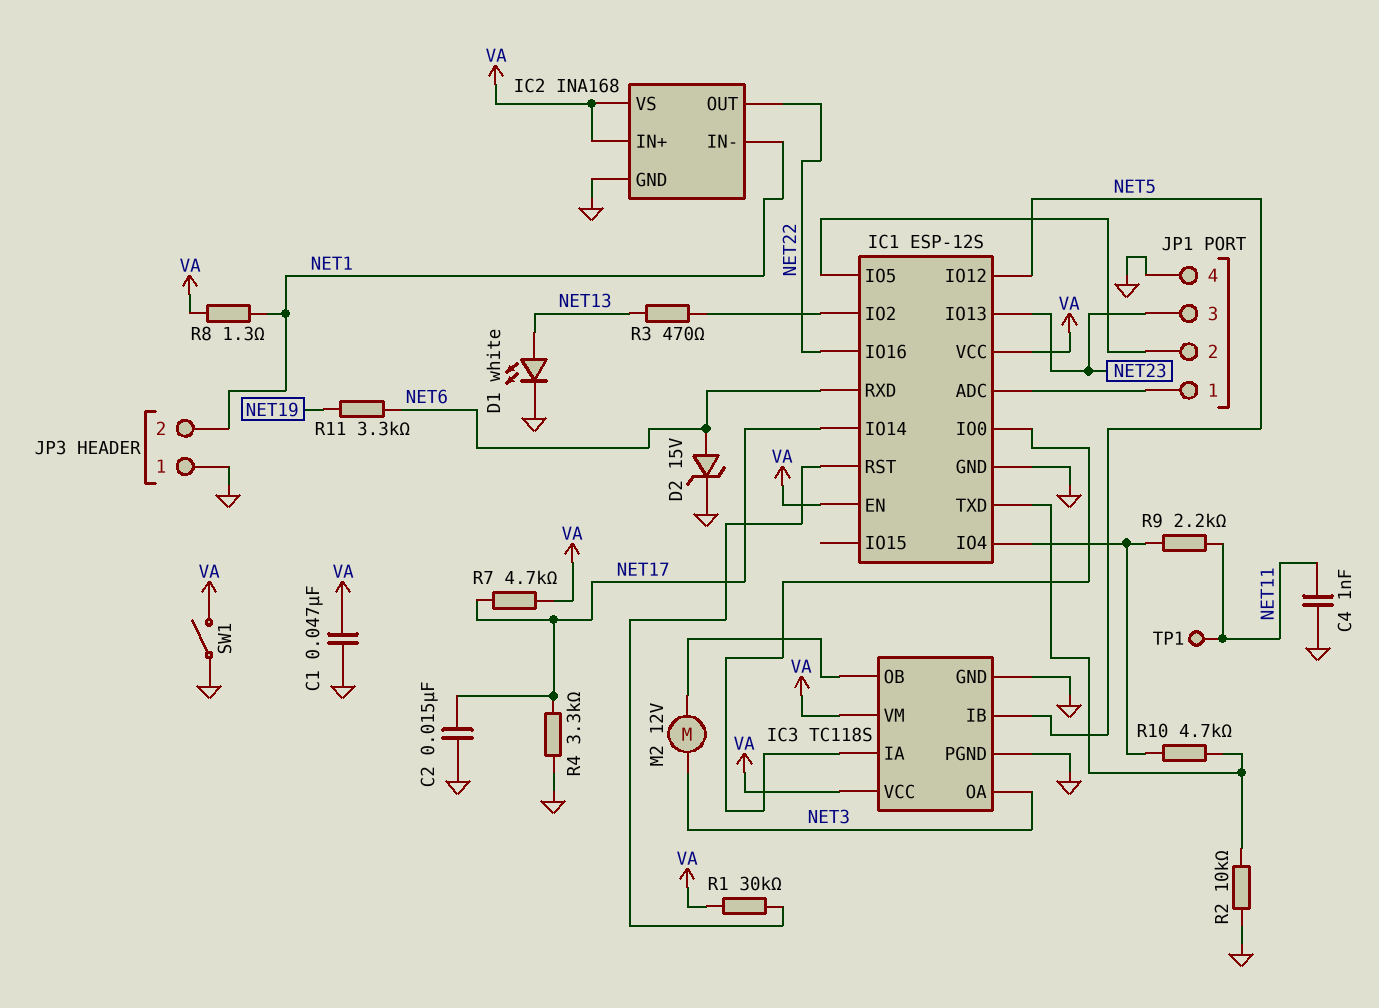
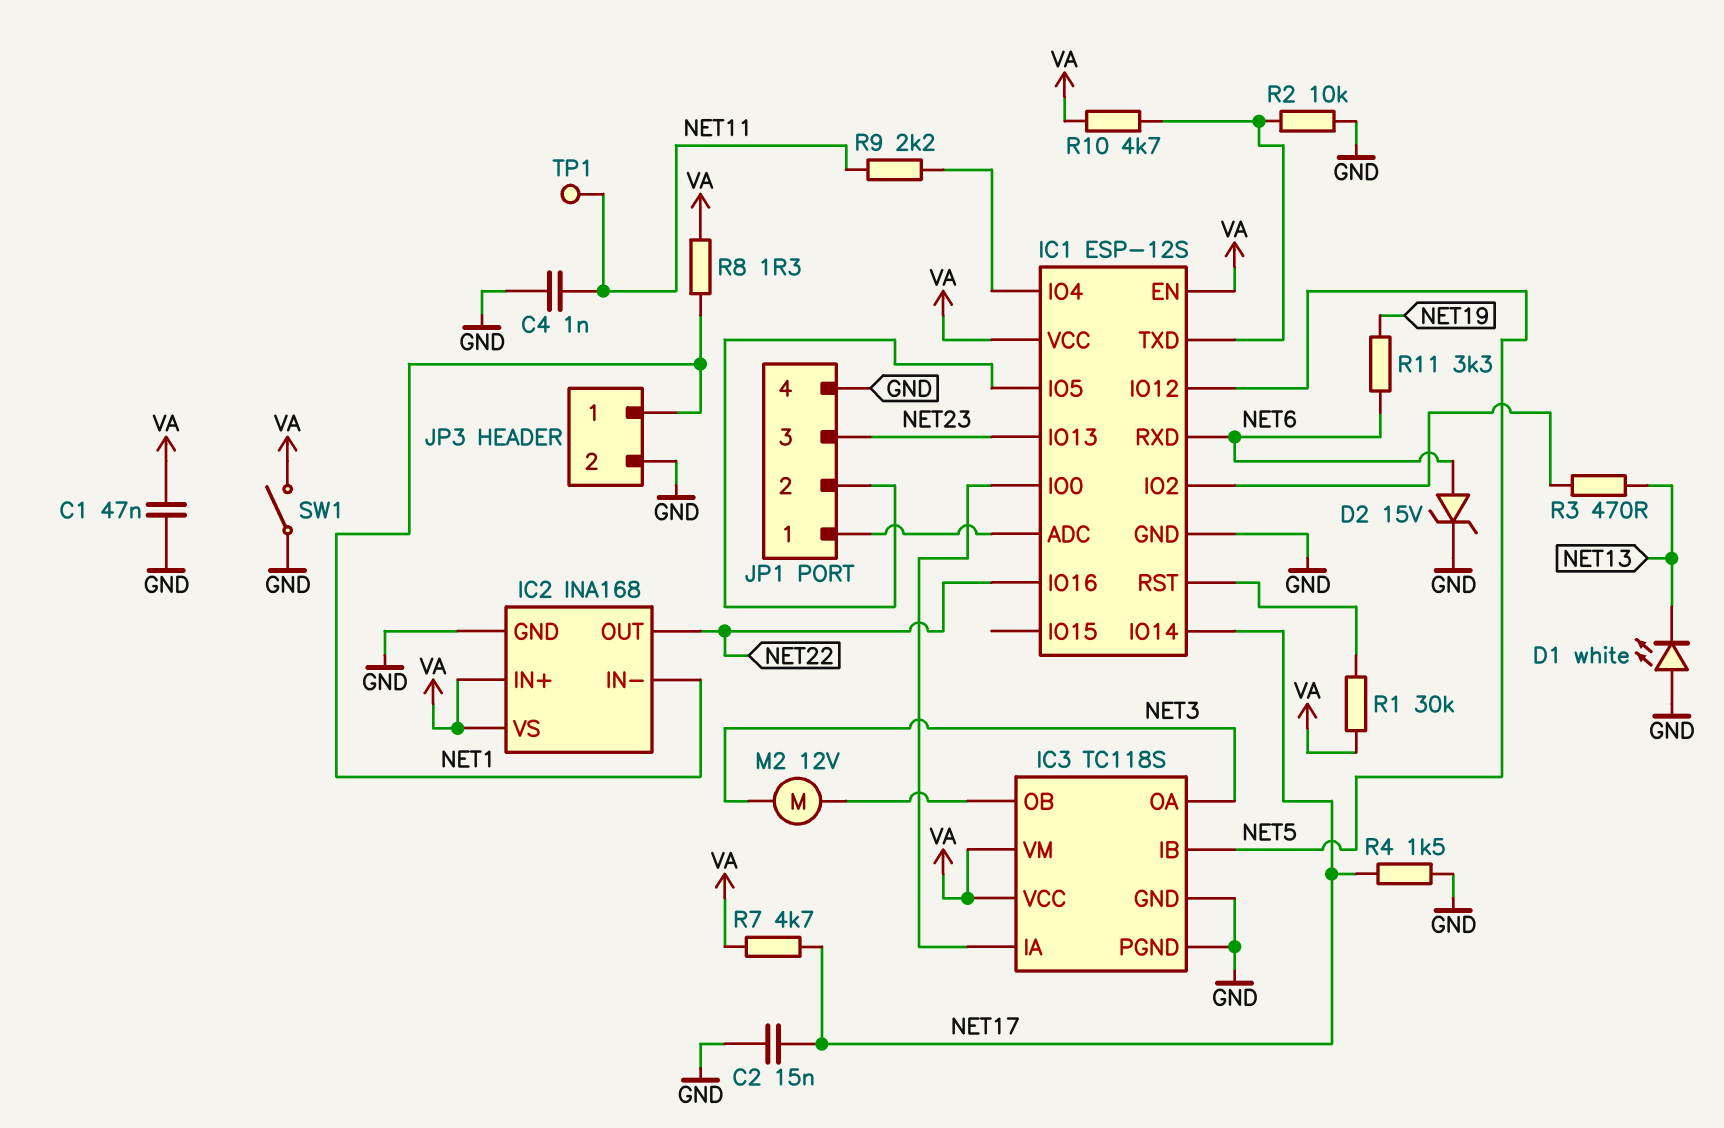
D1: LED white (A NET13, K GND) -> LED white (A GND, K NET13)
JP3 pin 1: GND -> NET1
JP3 pin 2: NET1 -> GND
R4: 3.3k (GND, NET17) -> 1.5k (GND, NET17)
R10: 4.7k (IC1/IO4, IC1/TXD) -> 4.7k (IC1/TXD, VA)

